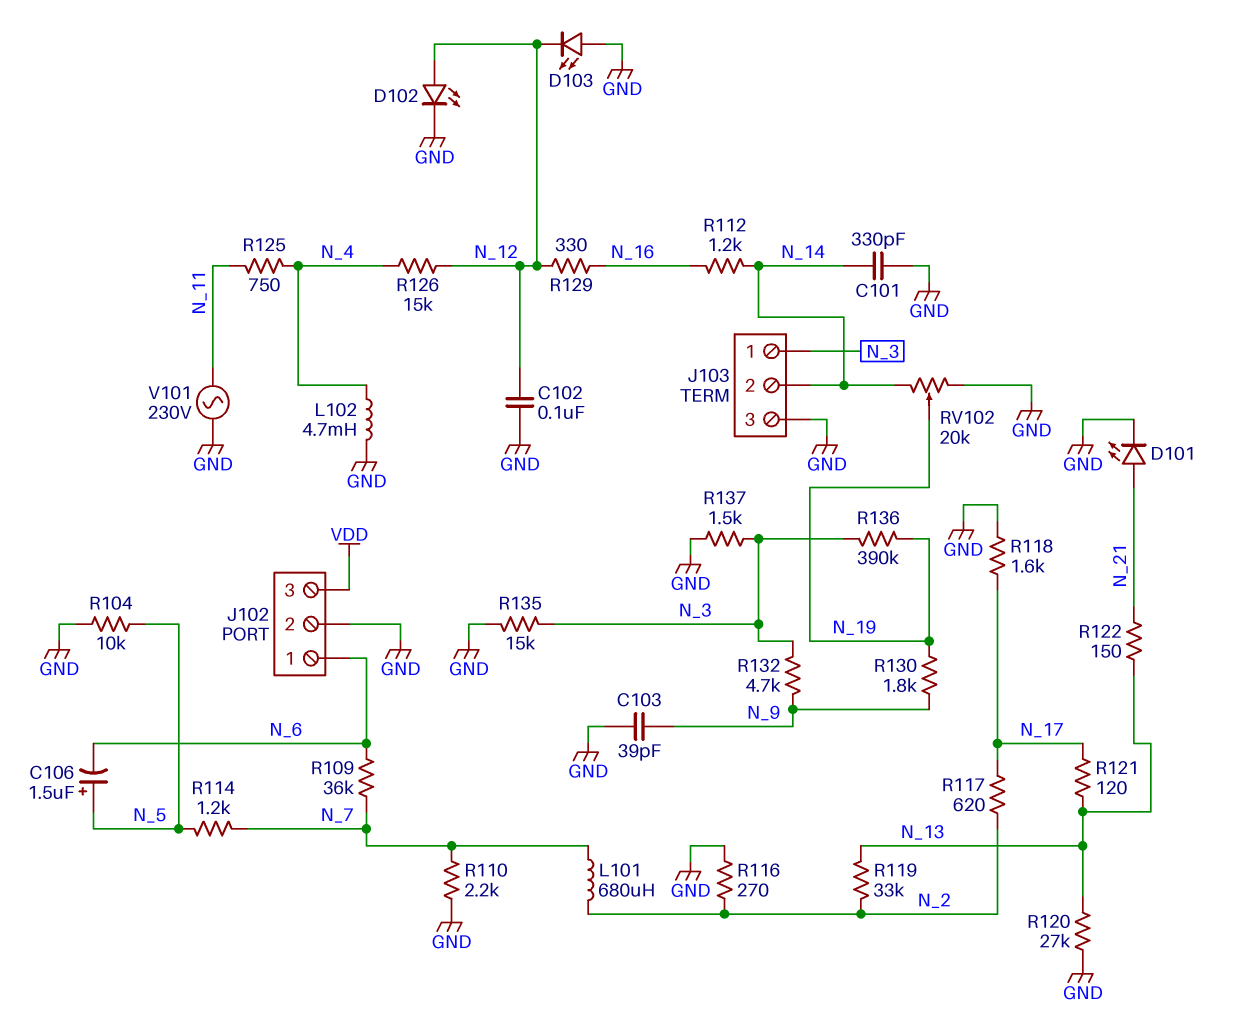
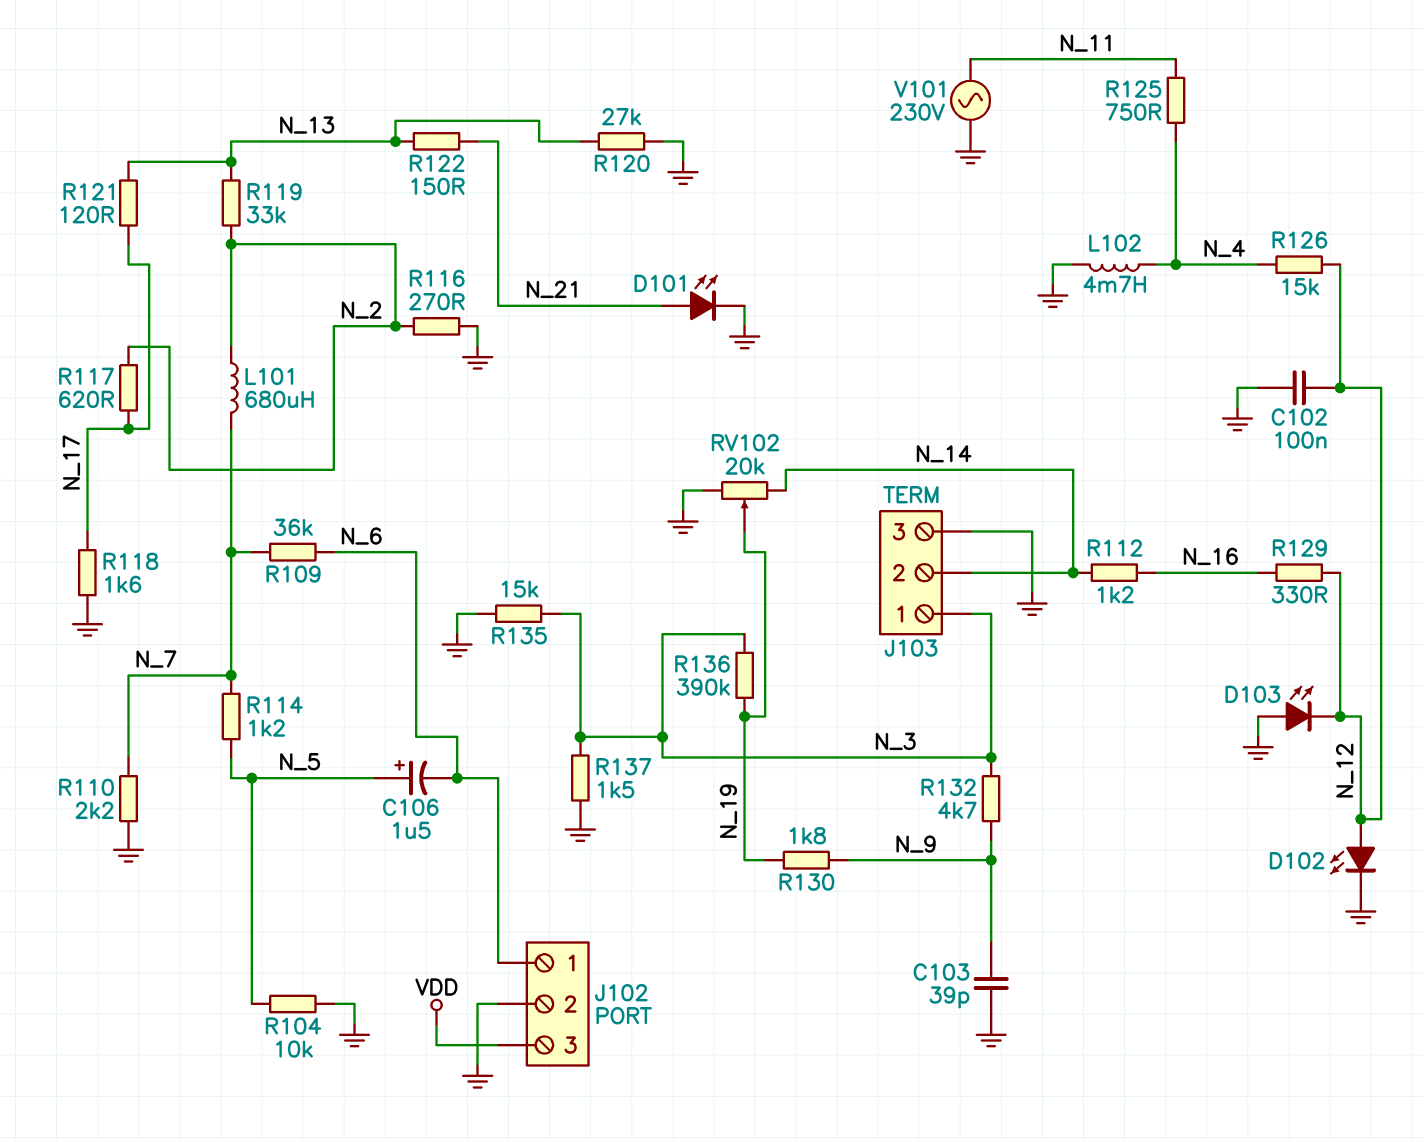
C101: 330pF (GND, N_14) -> none

